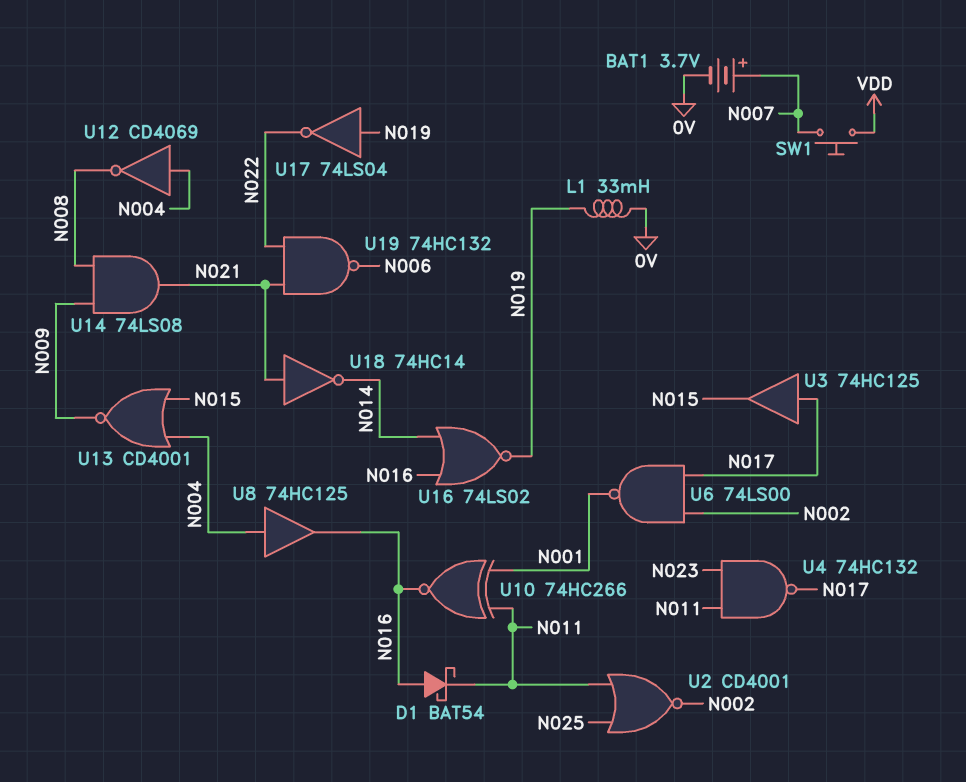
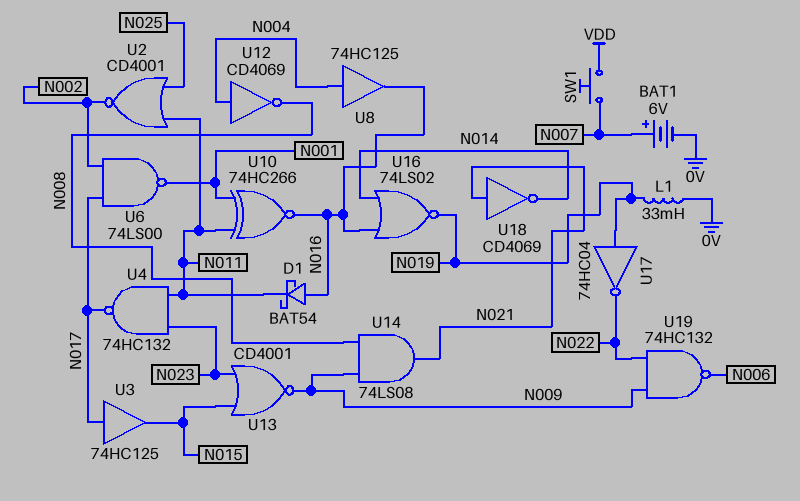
BAT1: 3.7V (plus N007, minus 0V) -> 6V (plus N007, minus 0V)
U13: NOR CD4001 (in N004, in N015, out N009) -> NOR CD4001 (in N015, in N023, out N009)
U17: NOT 74LS04 (in N019, out N022) -> NOT 74HC04 (in N019, out N022)
U18: NOT 74HC14 (in N021, out N014) -> NOT CD4069 (in N021, out N014)
U19: NAND 74HC132 (in N021, in N022, out N006) -> NAND 74HC132 (in N009, in N022, out N006)

